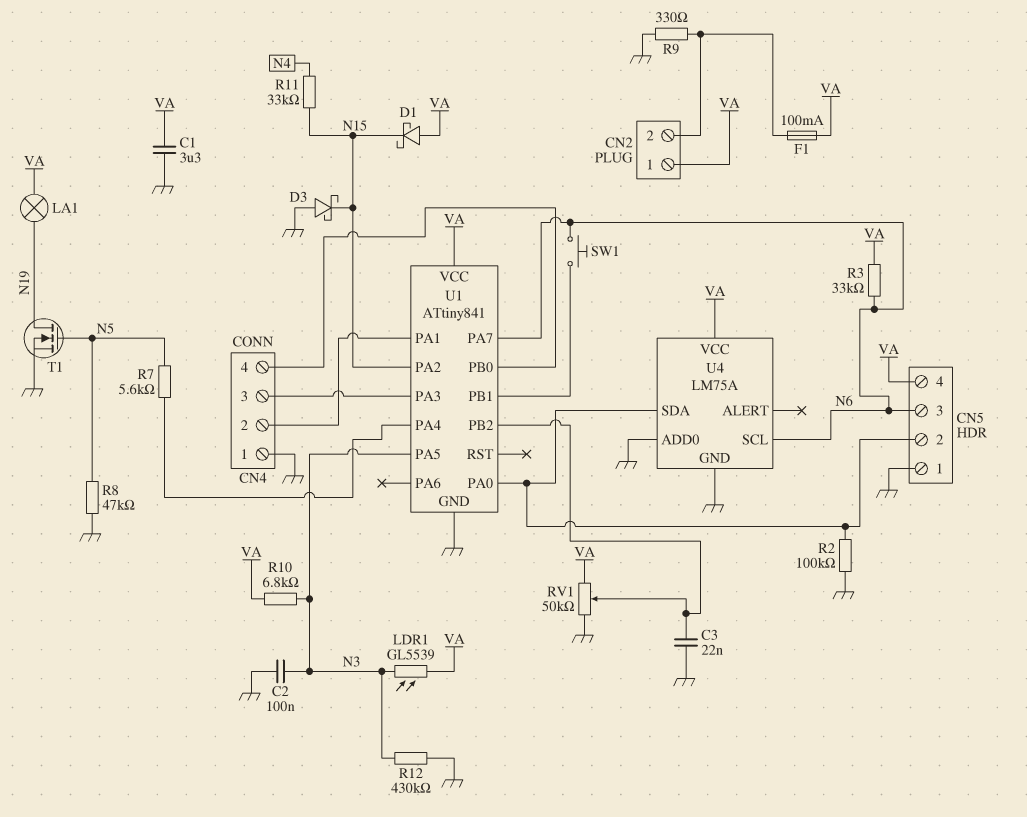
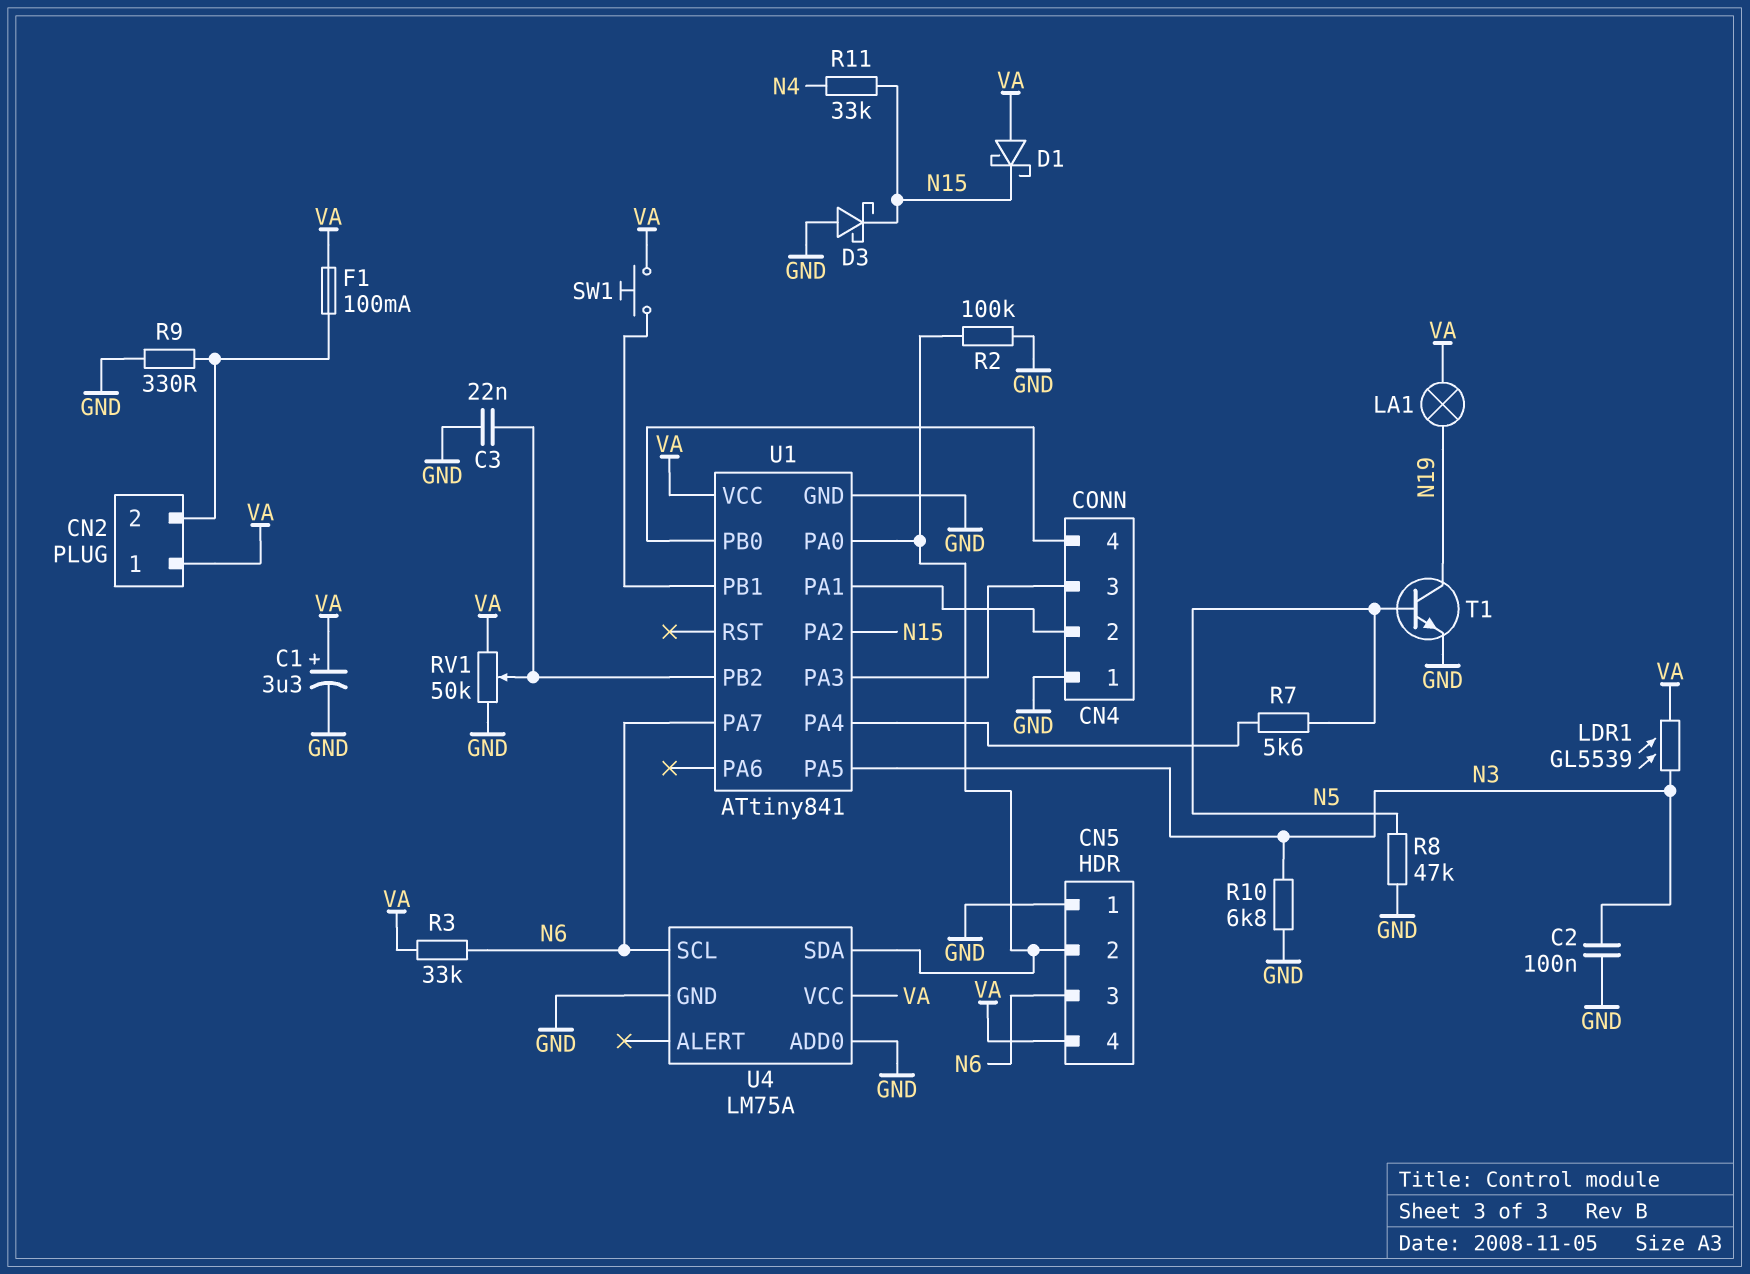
C1: 3.3uF (GND, VA) -> 3.3uF (plus VA, minus GND)
R10: 6.8k (N3, VA) -> 6.8k (GND, N3)
R12: 430k (GND, N3) -> none
SW1: button (N6, U1/PB1) -> button (U1/PB1, VA)
T1: NMOS (G N5, D N19, S GND) -> NPN (B N5, C N19, E GND)

